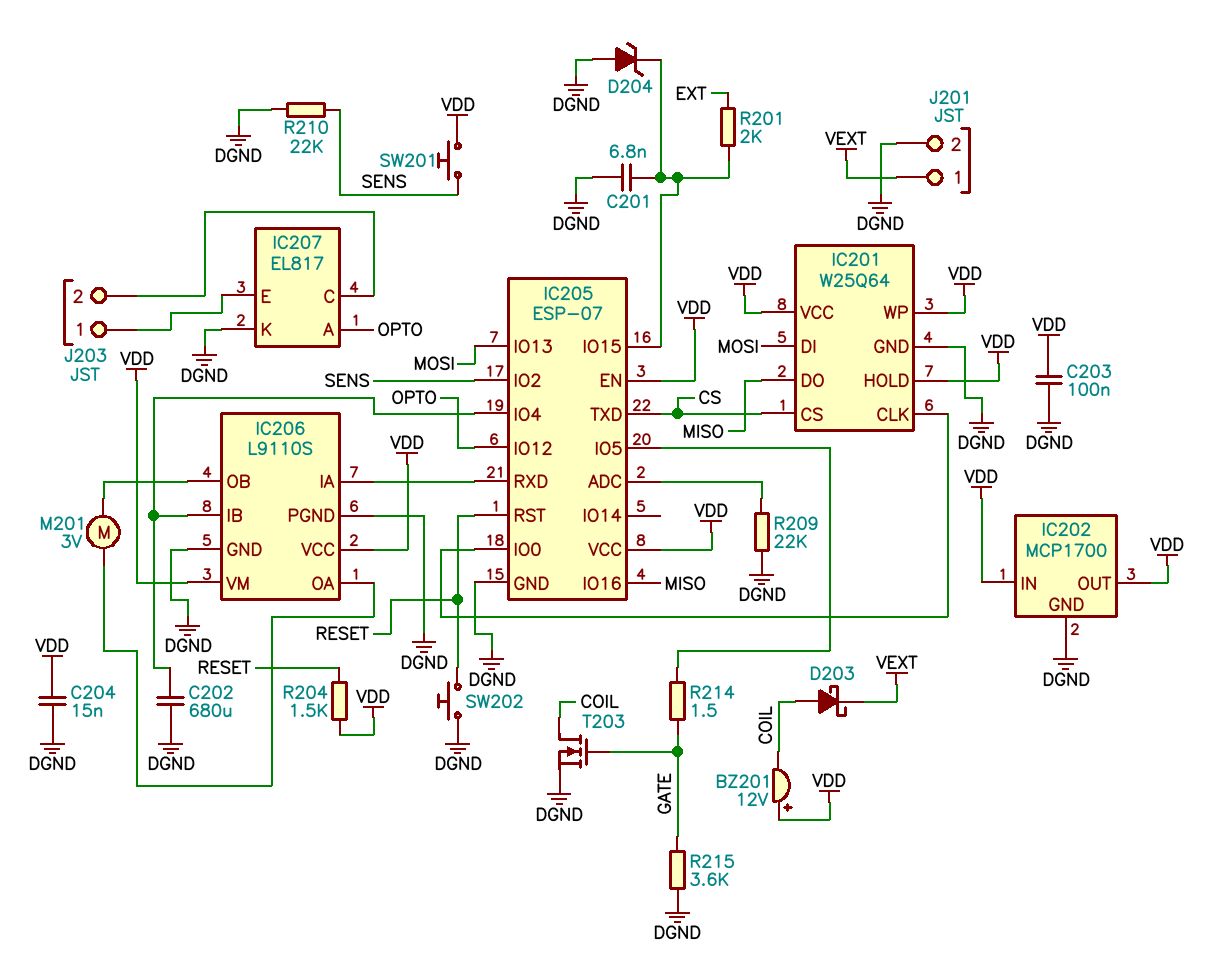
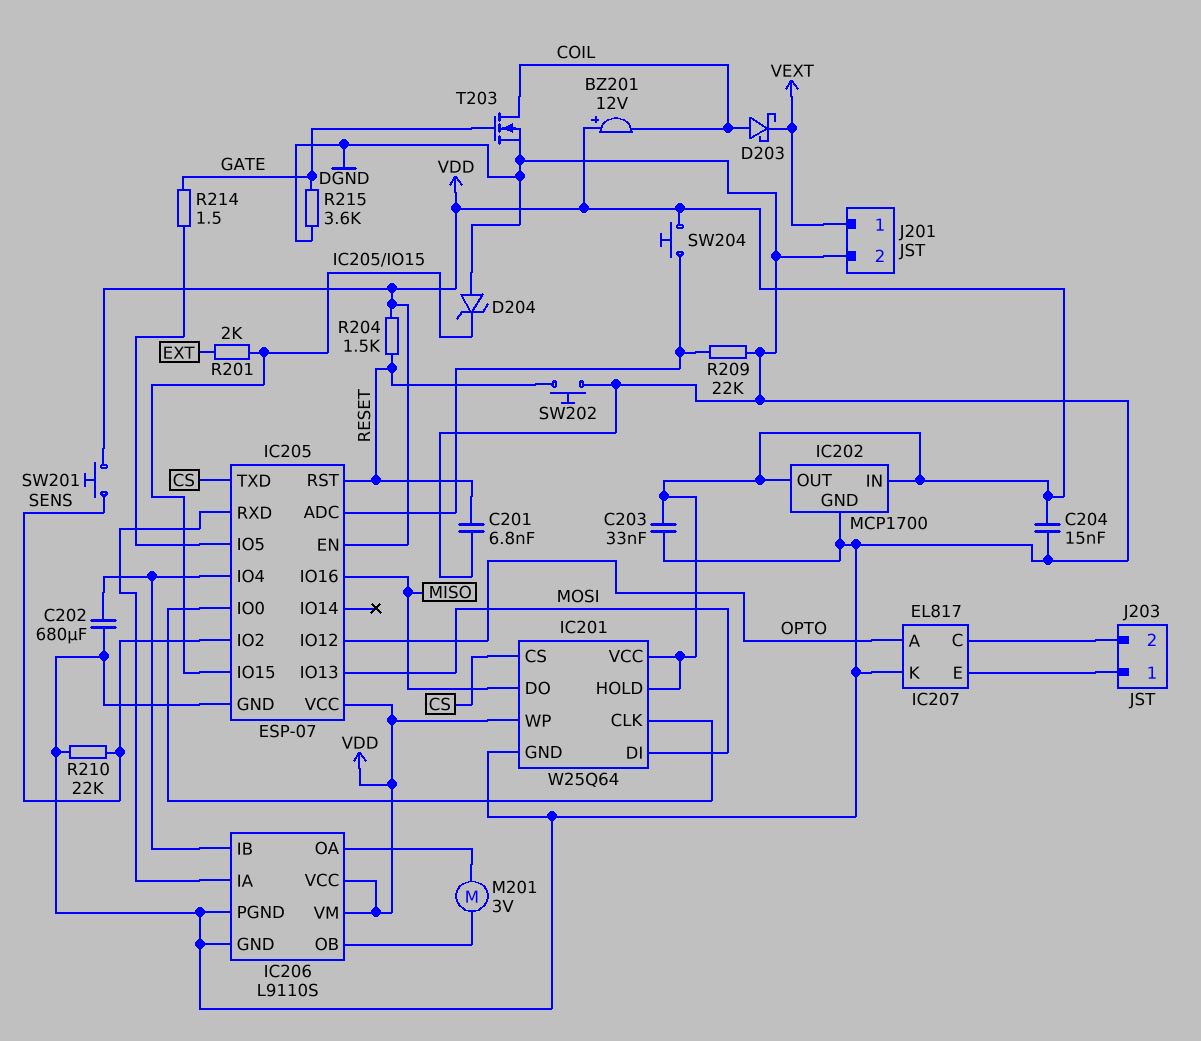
C201: 6.8nF (DGND, IC205/IO15) -> 6.8nF (DGND, RESET)
C203: 100nF (DGND, VDD) -> 33nF (DGND, VDD)
SW204: none -> button (IC205/ADC, VDD)

